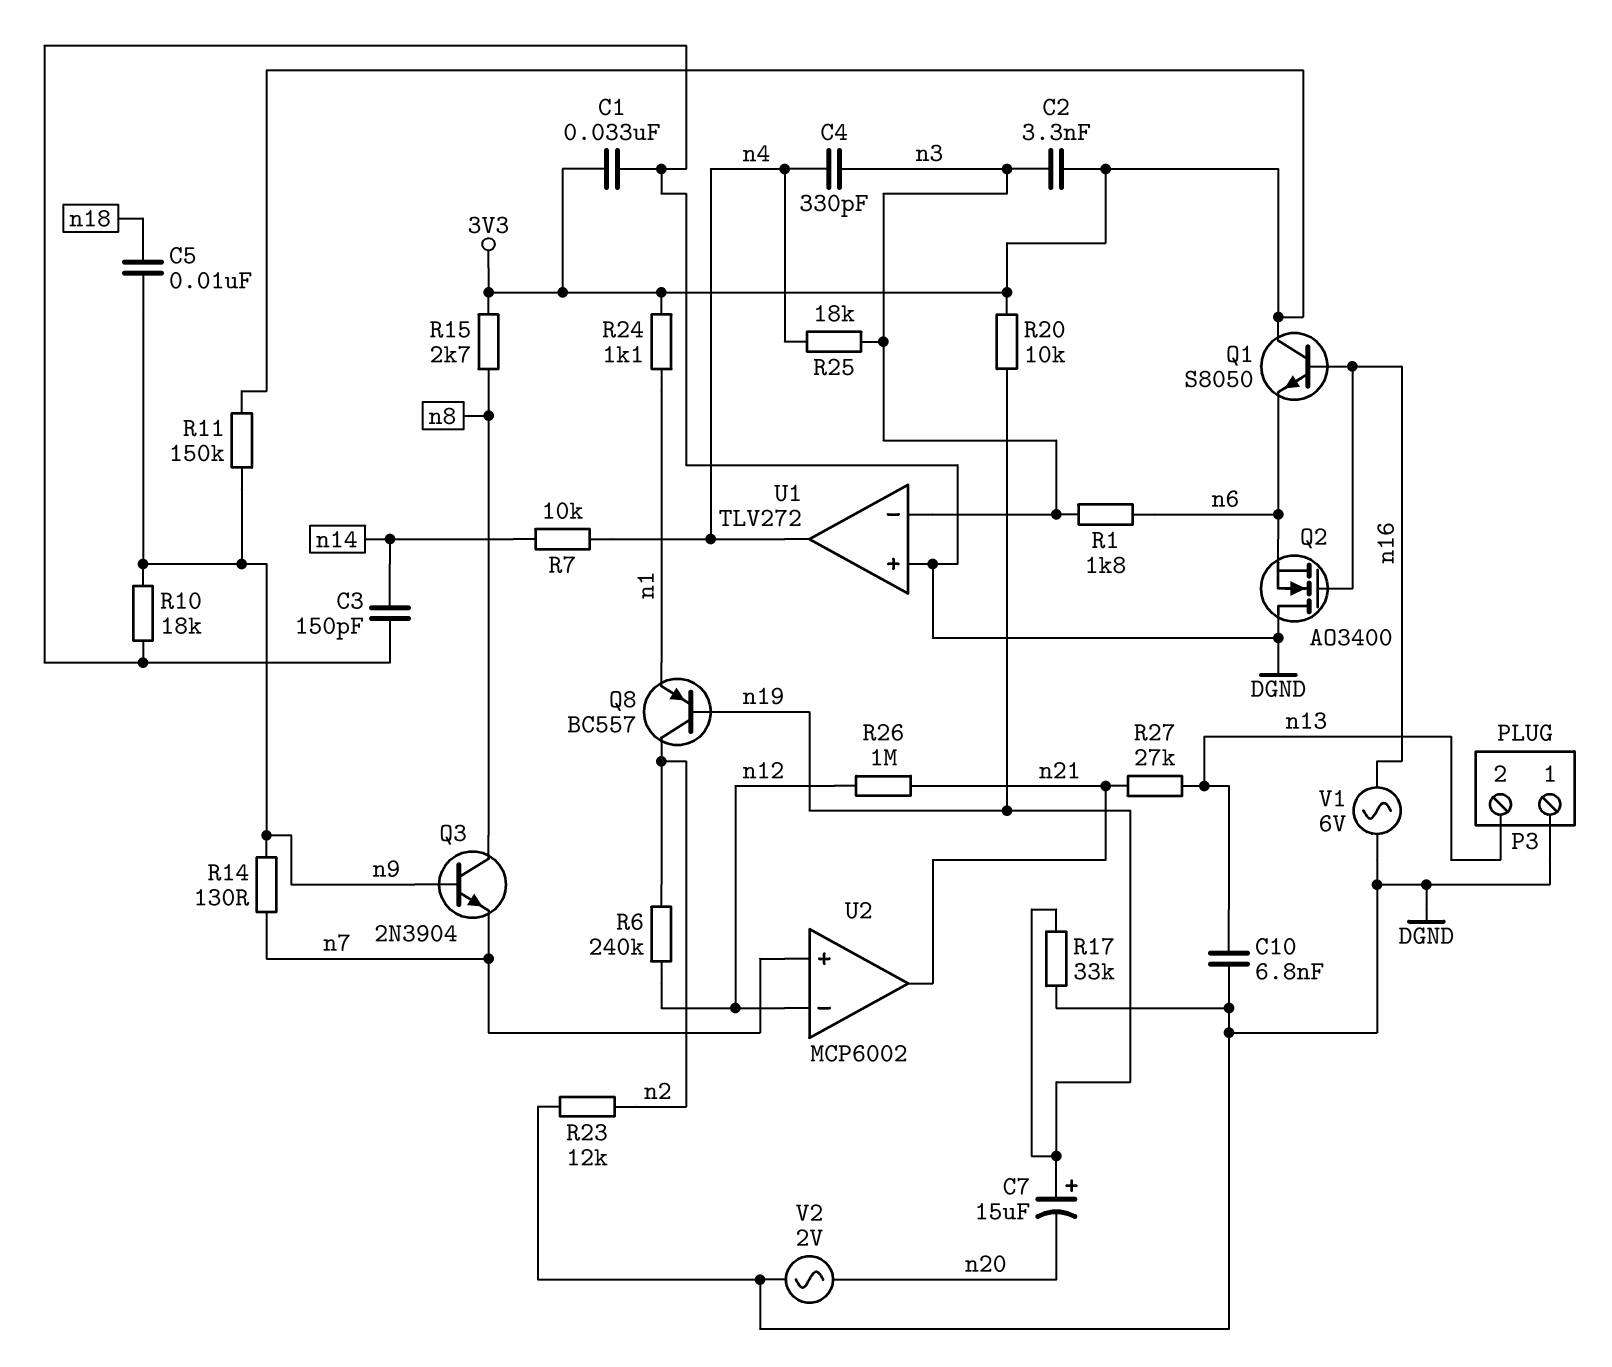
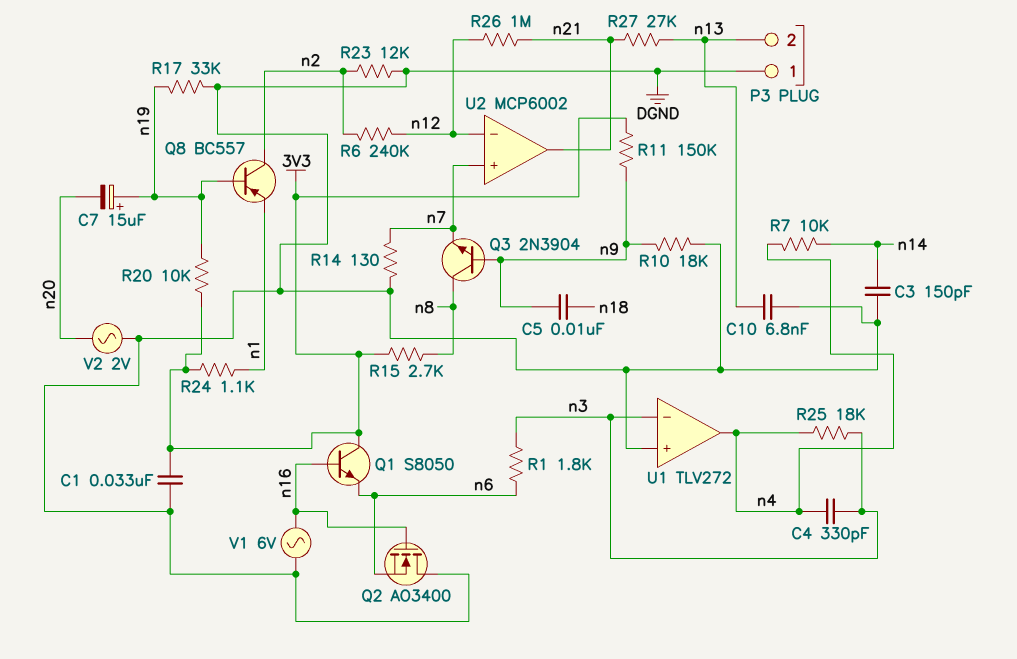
C2: 3.3nF (3V3, n3) -> none
R14: 130 (n7, n9) -> 130 (DGND, n7)

